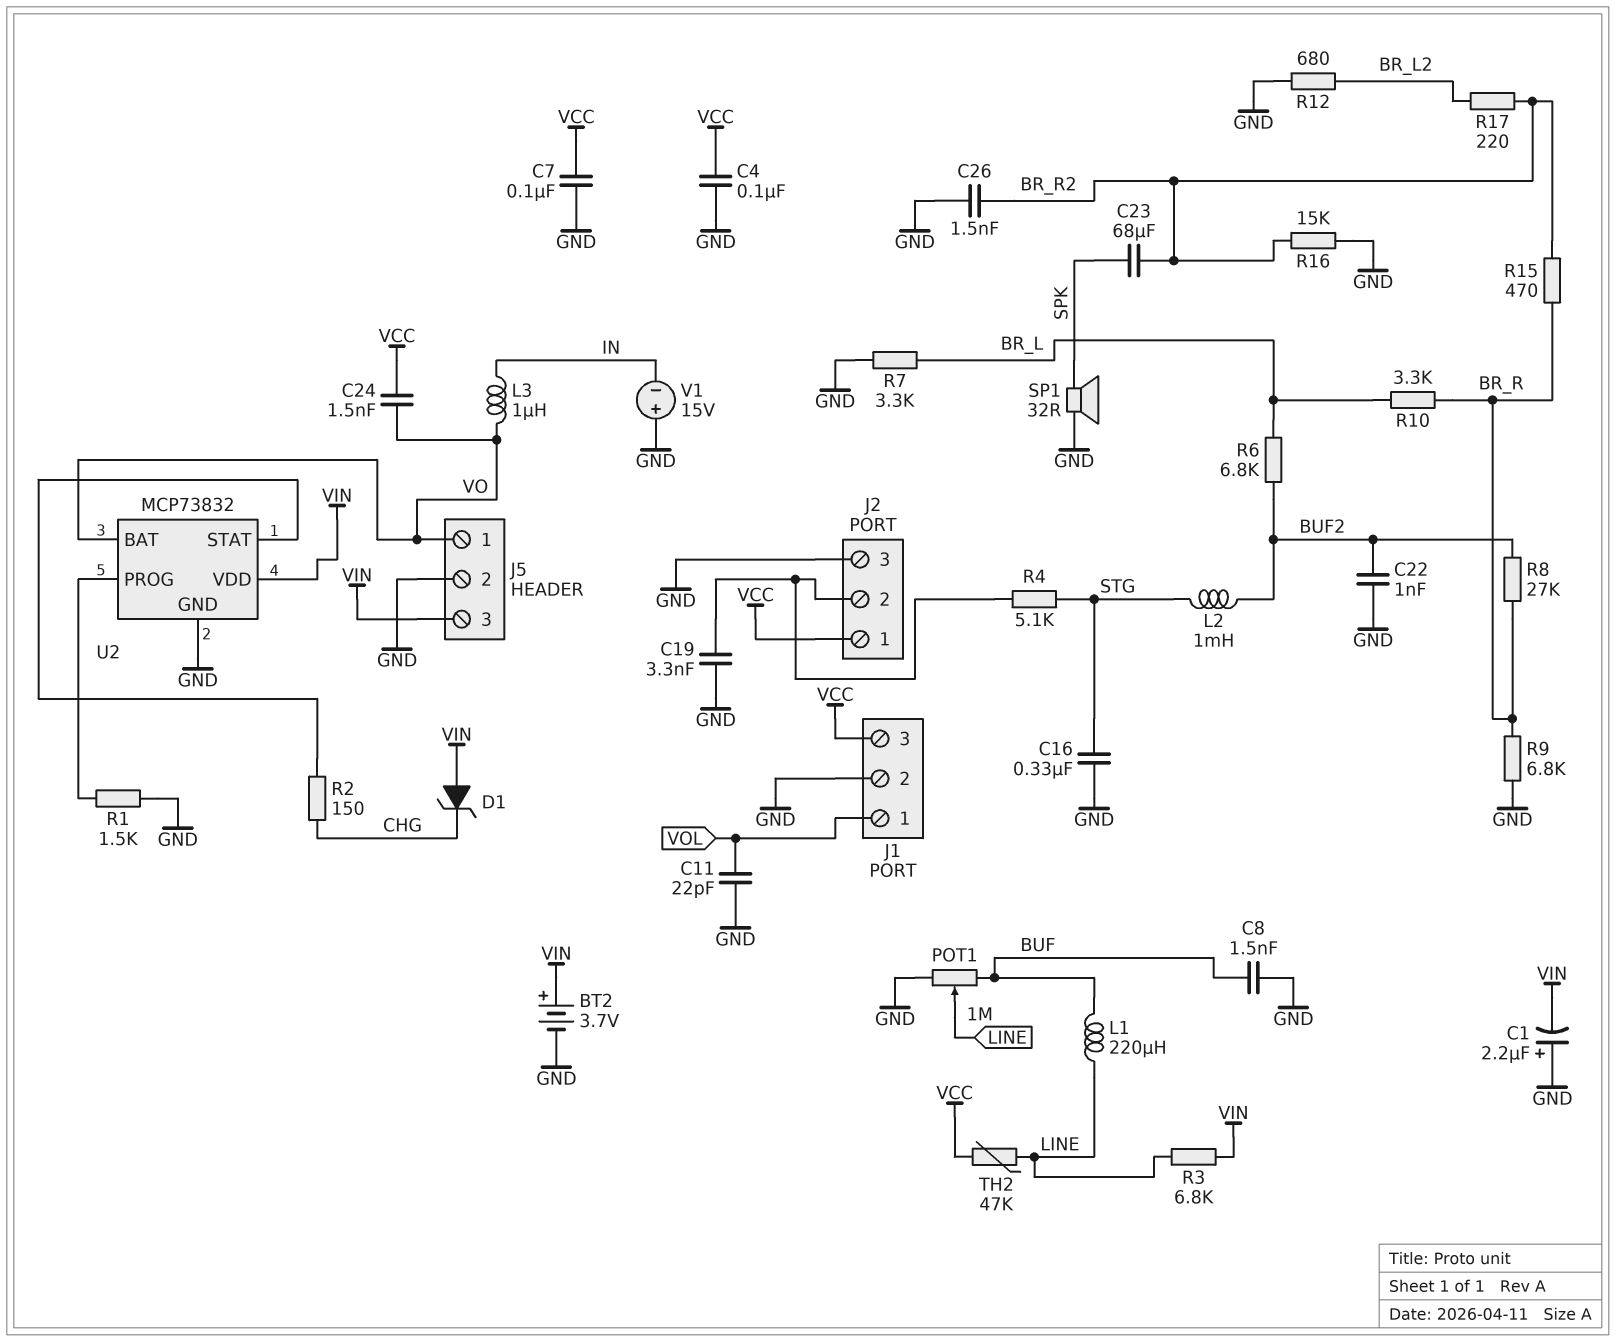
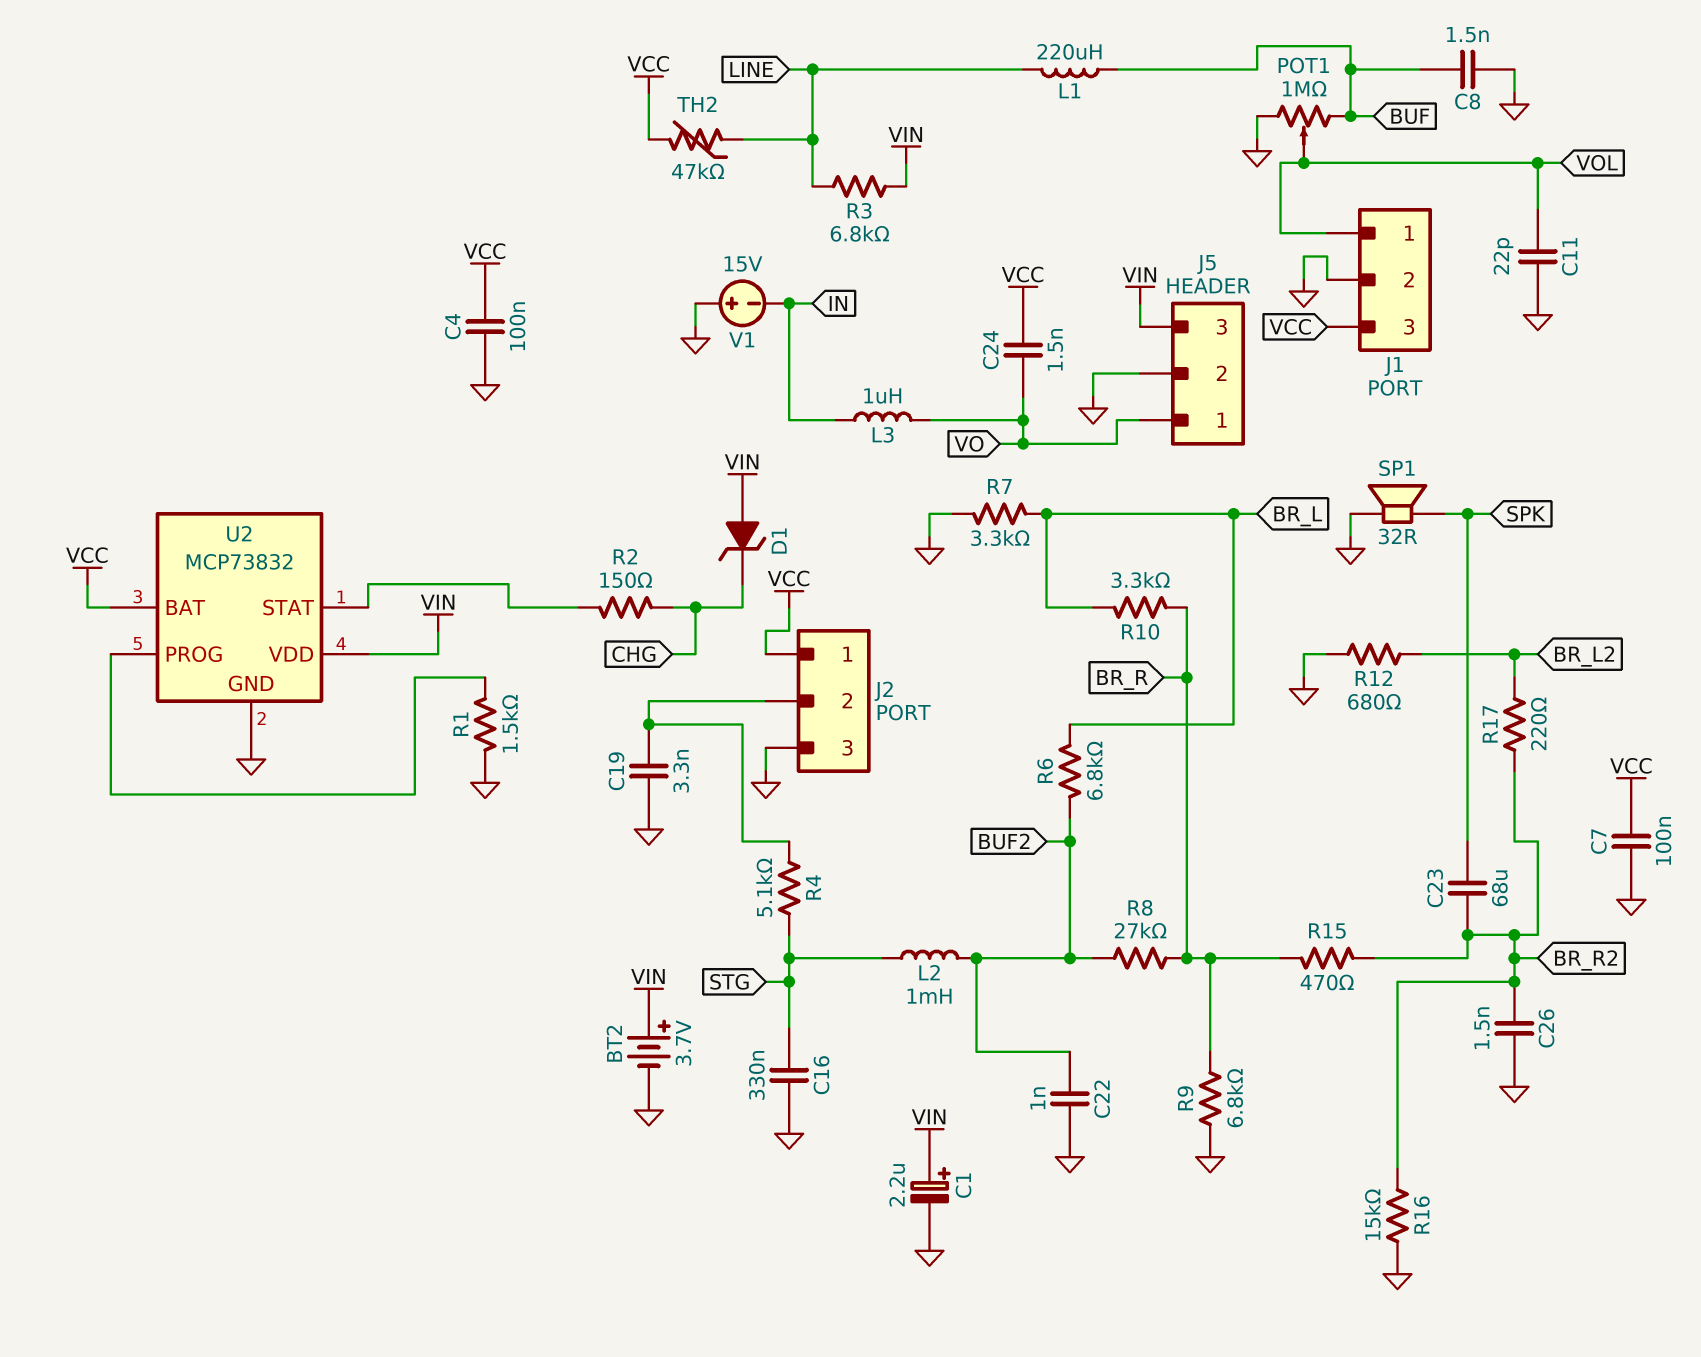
C1: 2.2uF (plus GND, minus VIN) -> 2.2uF (plus VIN, minus GND)
POT1: 1M (BUF, GND, wiper LINE) -> 1M (BUF, GND, wiper VOL)
U2 pin BAT: VO -> VCC

